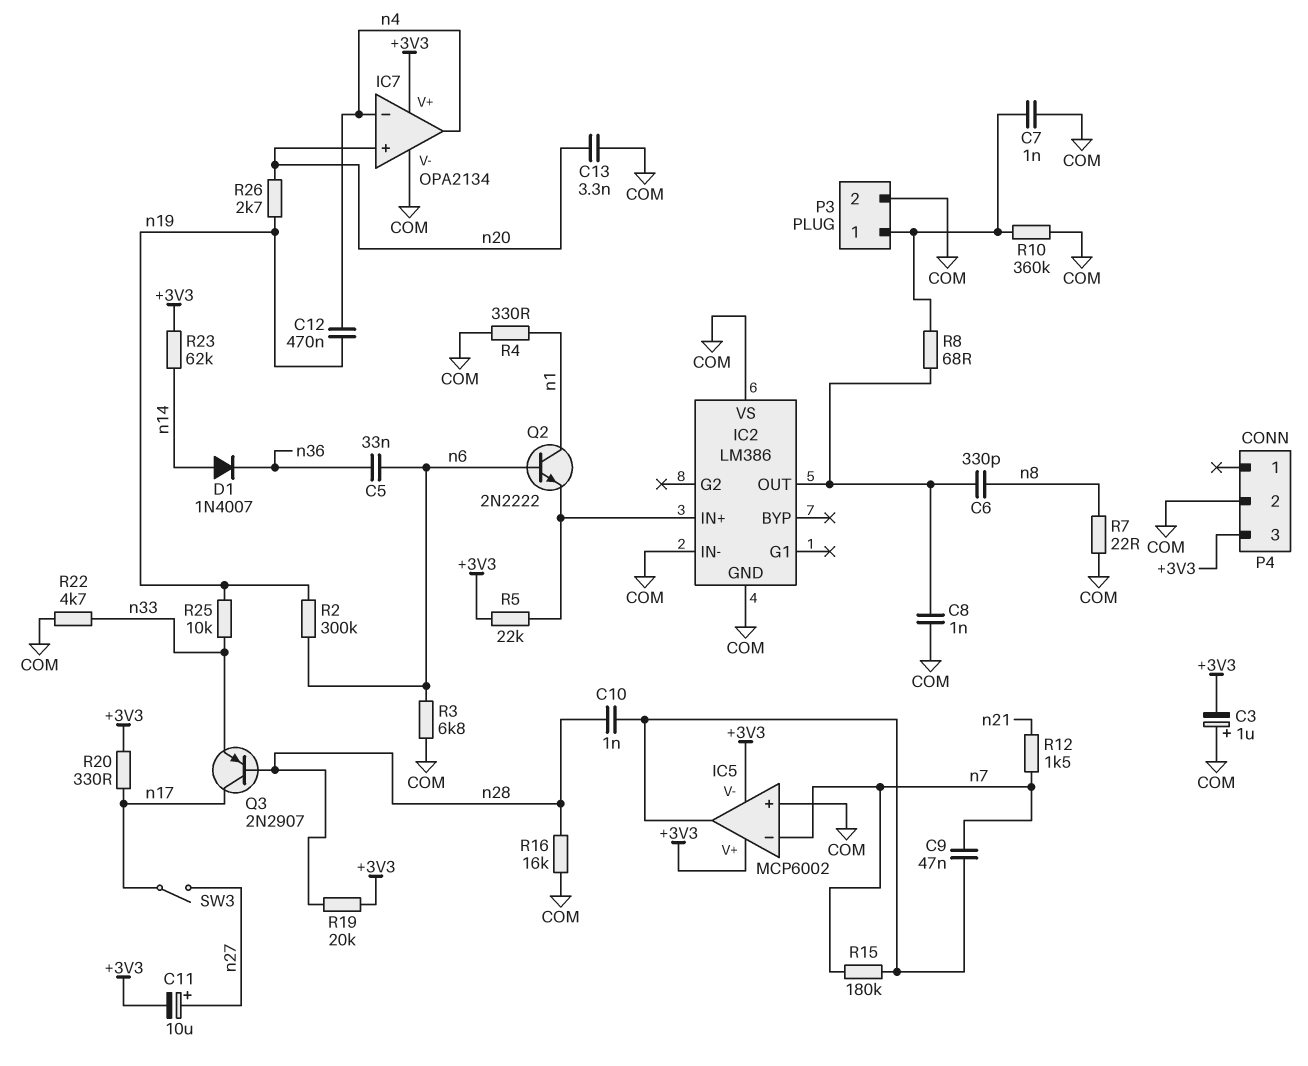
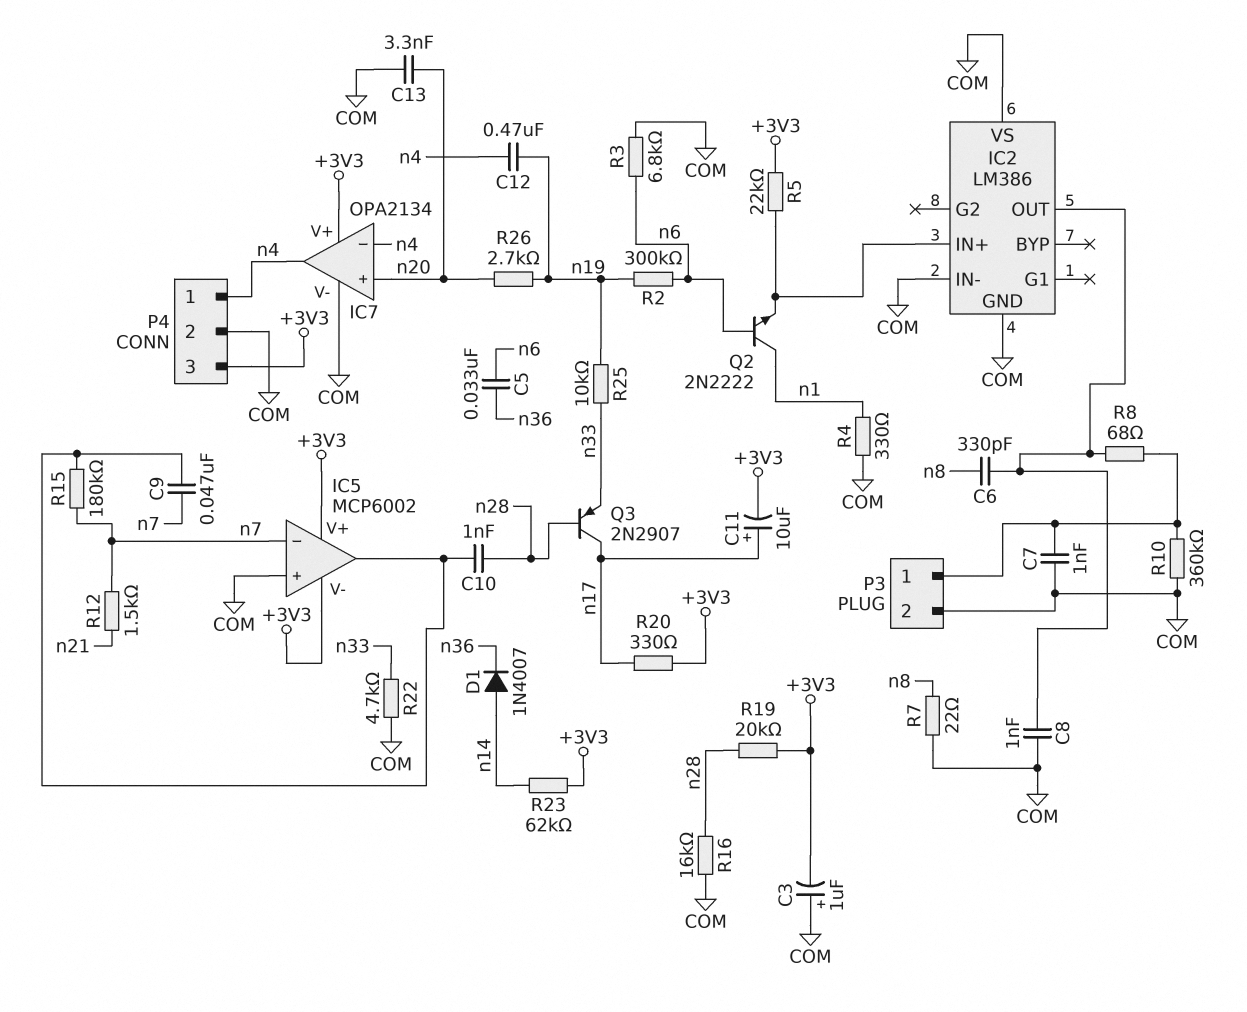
C11: 10uF (plus n27, minus +3V3) -> 10uF (plus n17, minus +3V3)
P4 pin 1: none -> n4
SW3: switch (n17, n27) -> none

